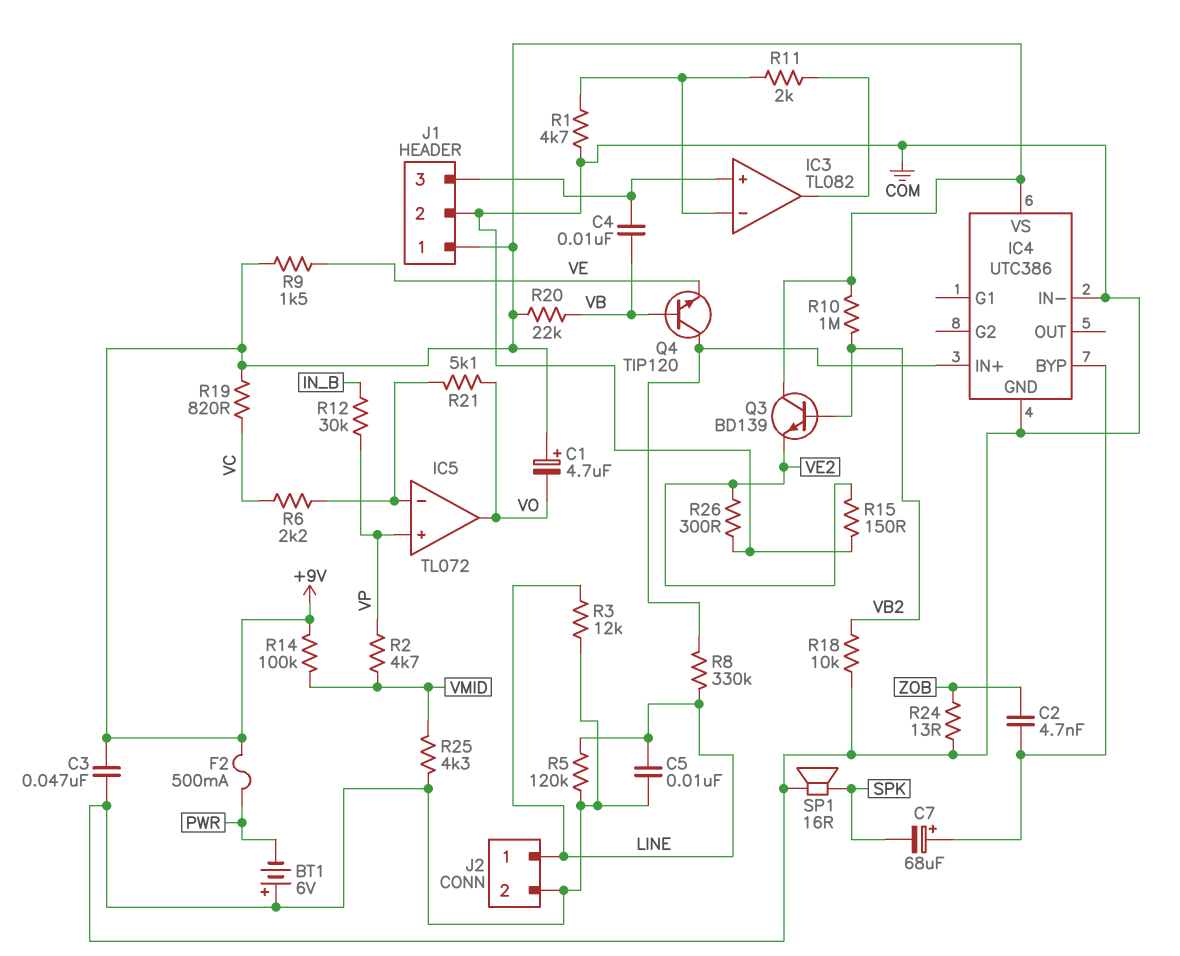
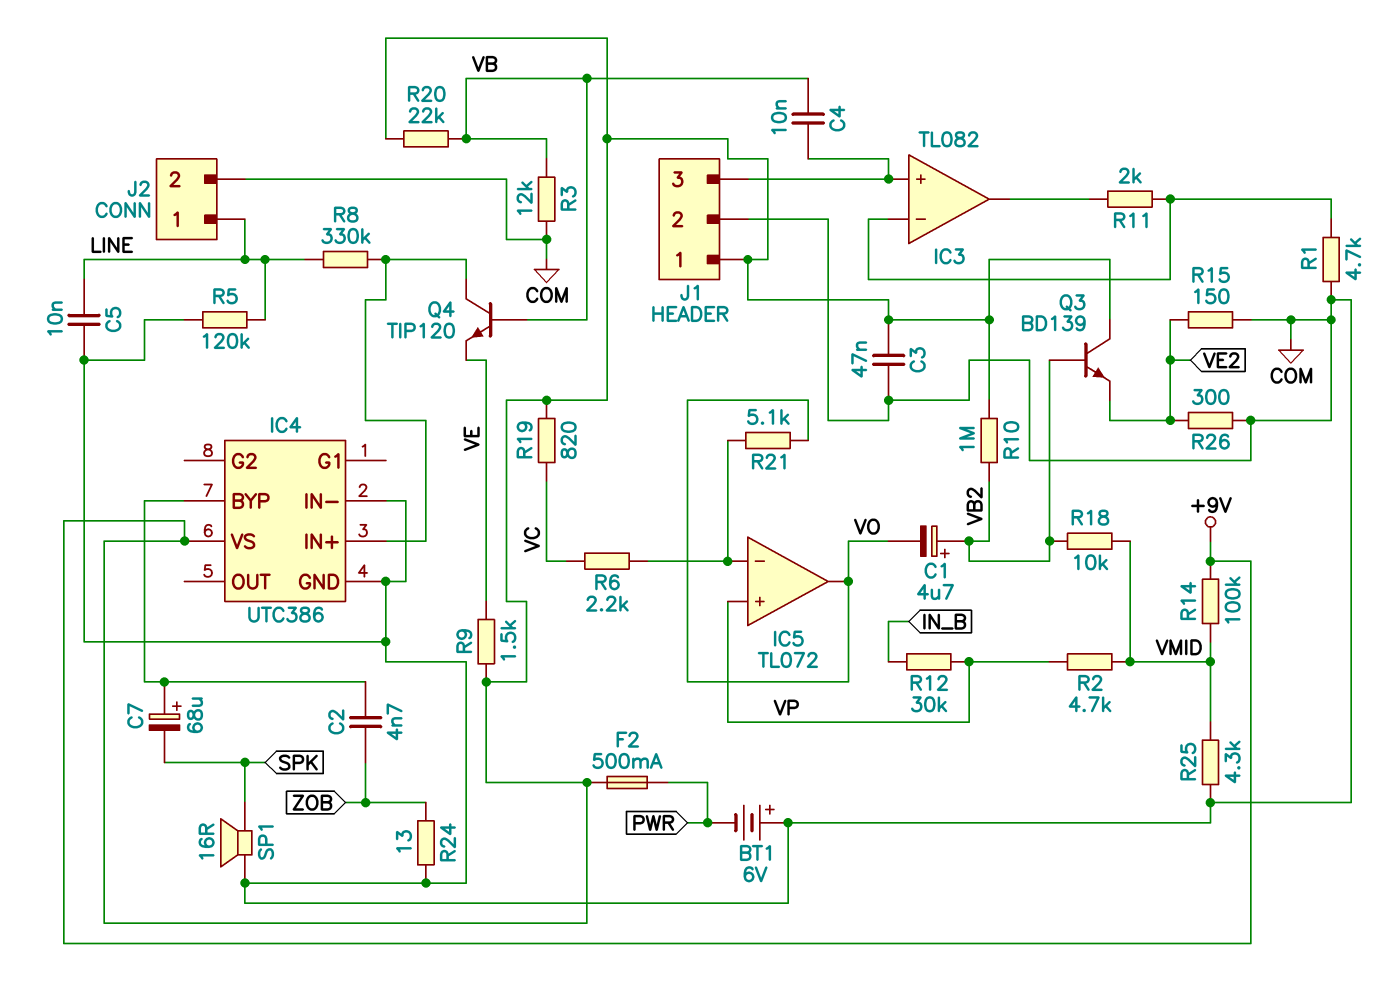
C1: 4.7uF (plus +9V, minus VO) -> 4.7uF (plus VB2, minus VO)
R3: 12k (COM, LINE) -> 12k (COM, VB)
R18: 10k (COM, VB2) -> 10k (VB2, VMID)

